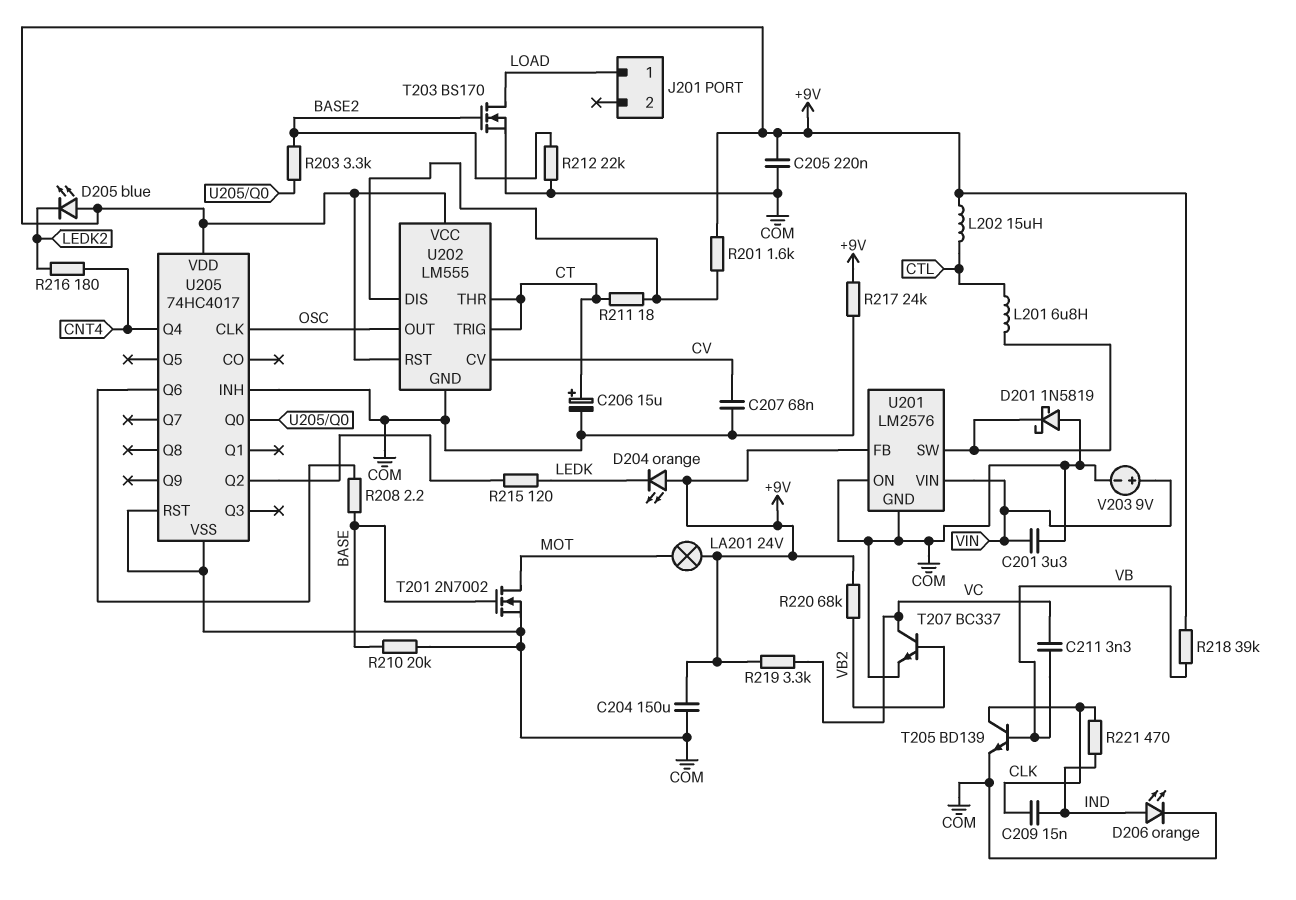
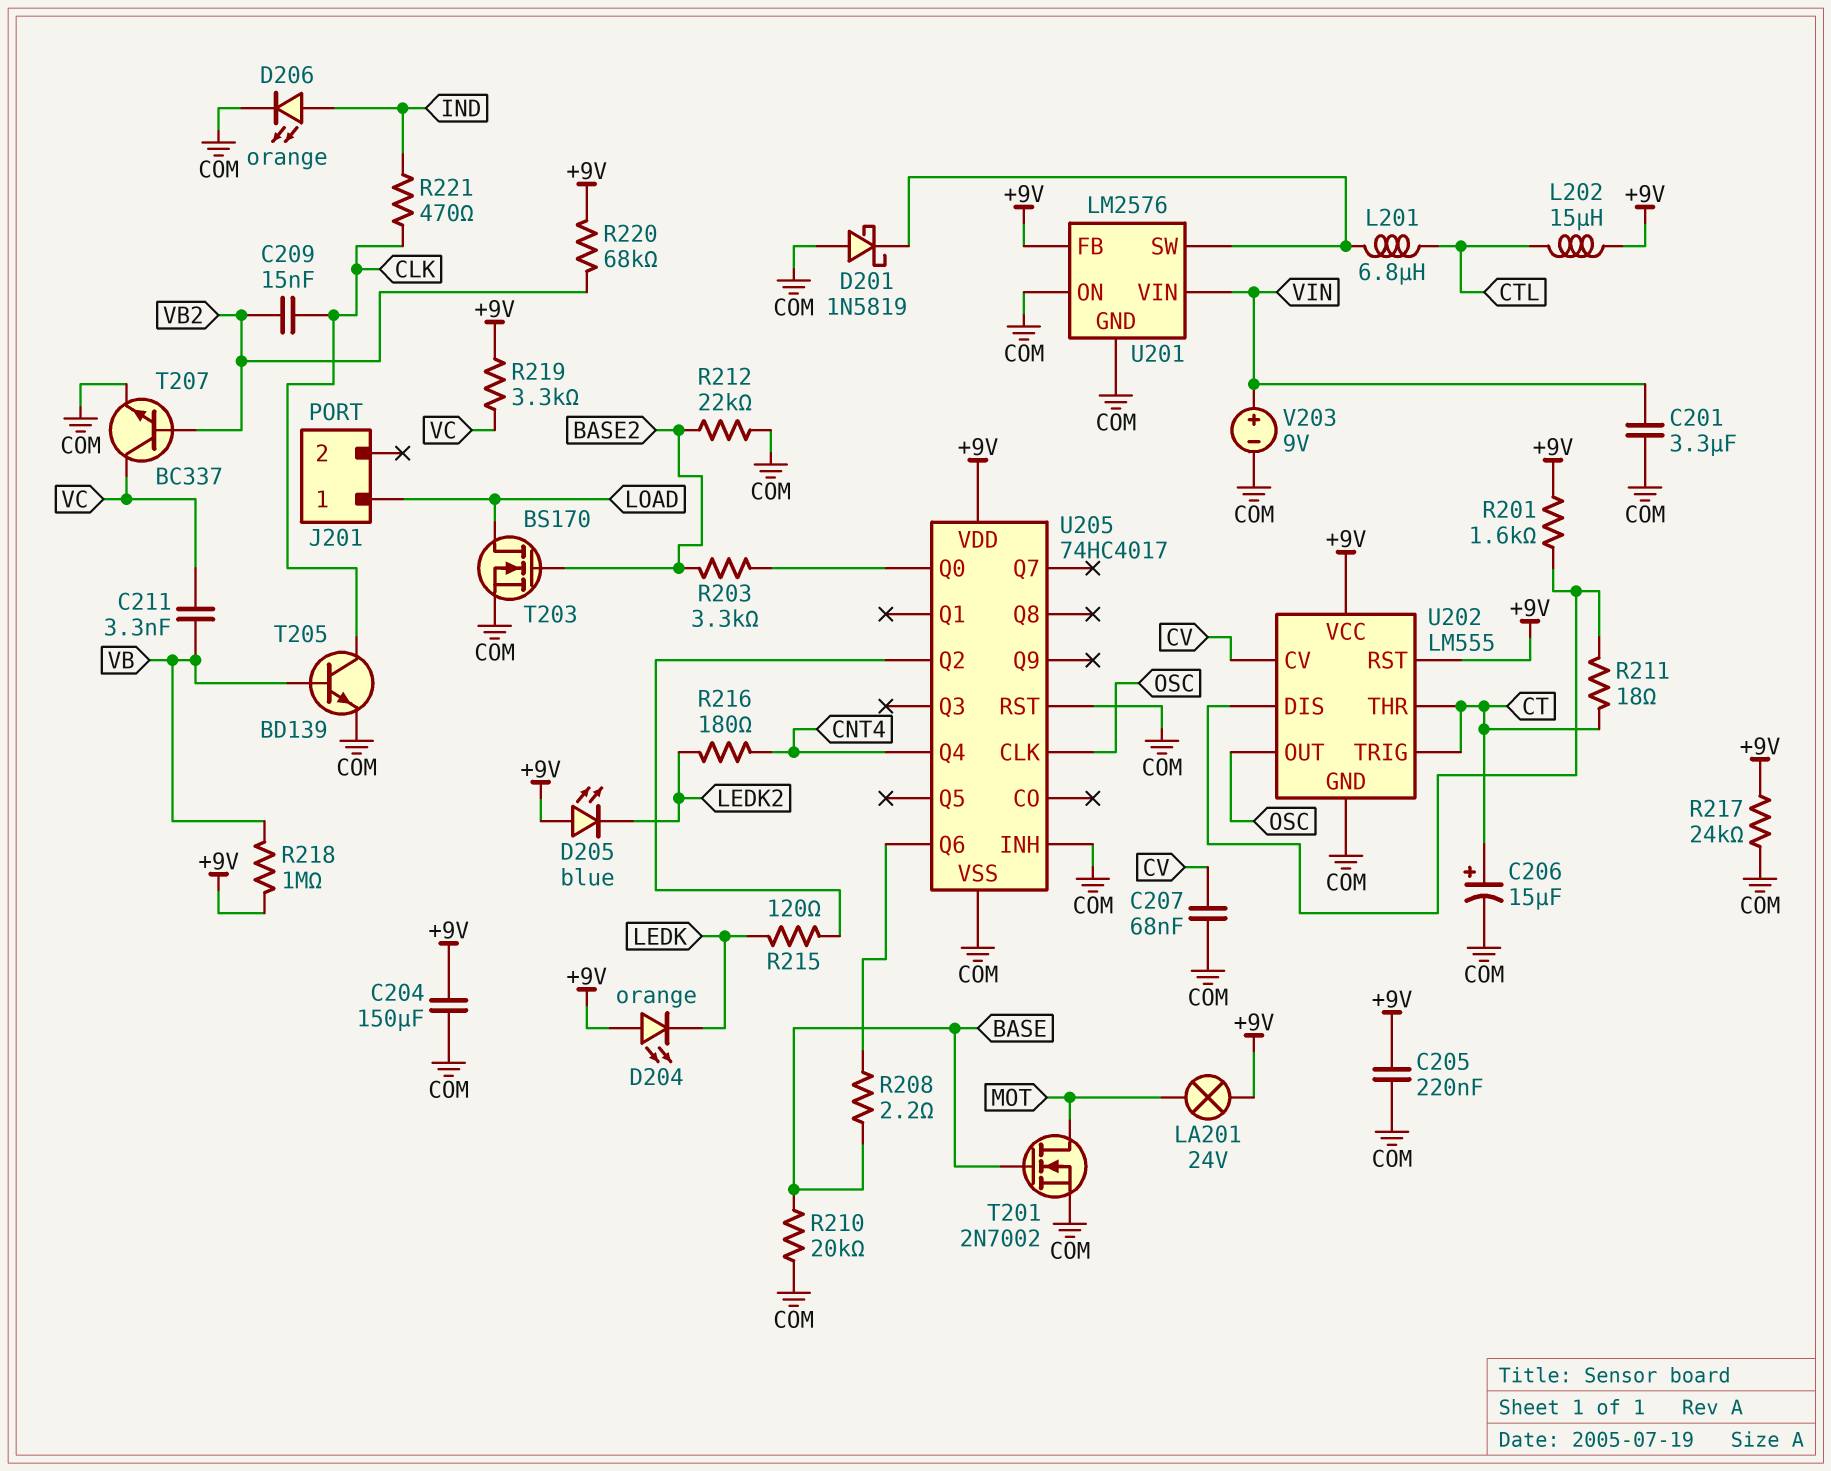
C209: 15nF (CLK, IND) -> 15nF (CLK, VB2)
R218: 39k (+9V, VB) -> 1M (+9V, VB)

